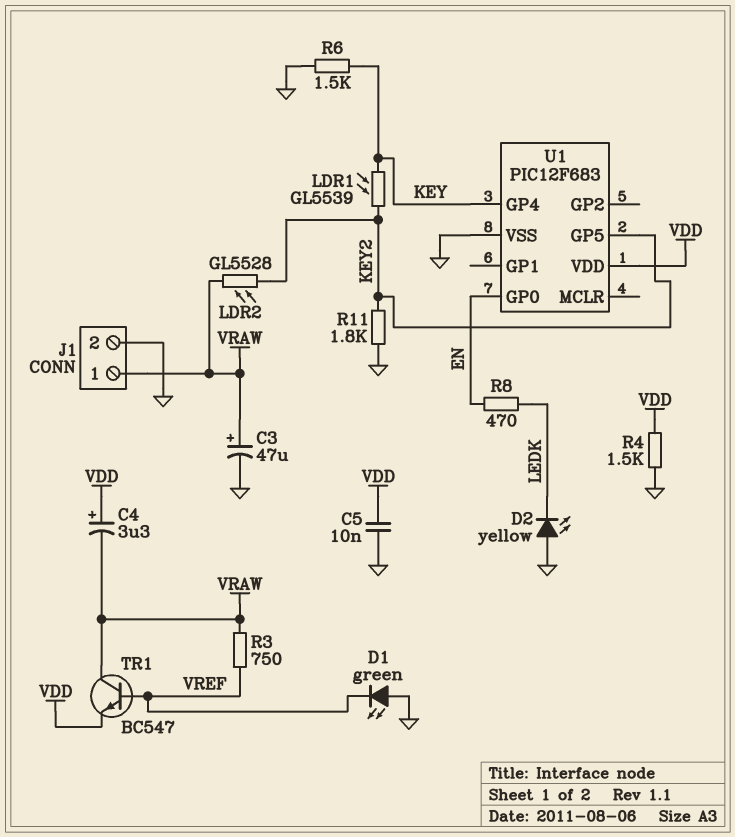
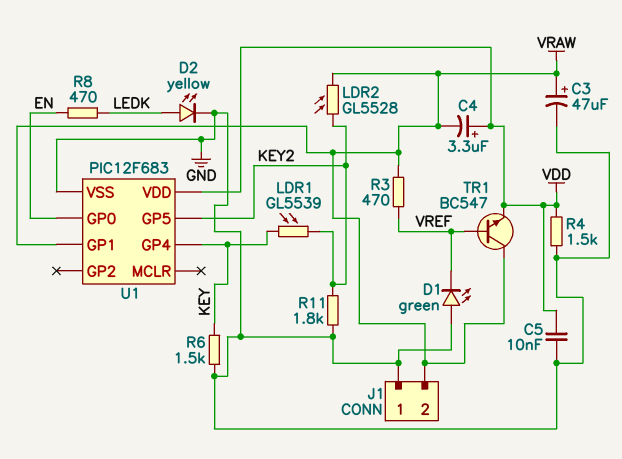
D2: LED yellow (A GND, K LEDK) -> LED yellow (A LEDK, K GND)
J1 pin 1: VRAW -> GND
J1 pin 2: GND -> VRAW
R3: 750 (VRAW, VREF) -> 470 (VRAW, VREF)
U1 pin GP1: none -> VRAW

